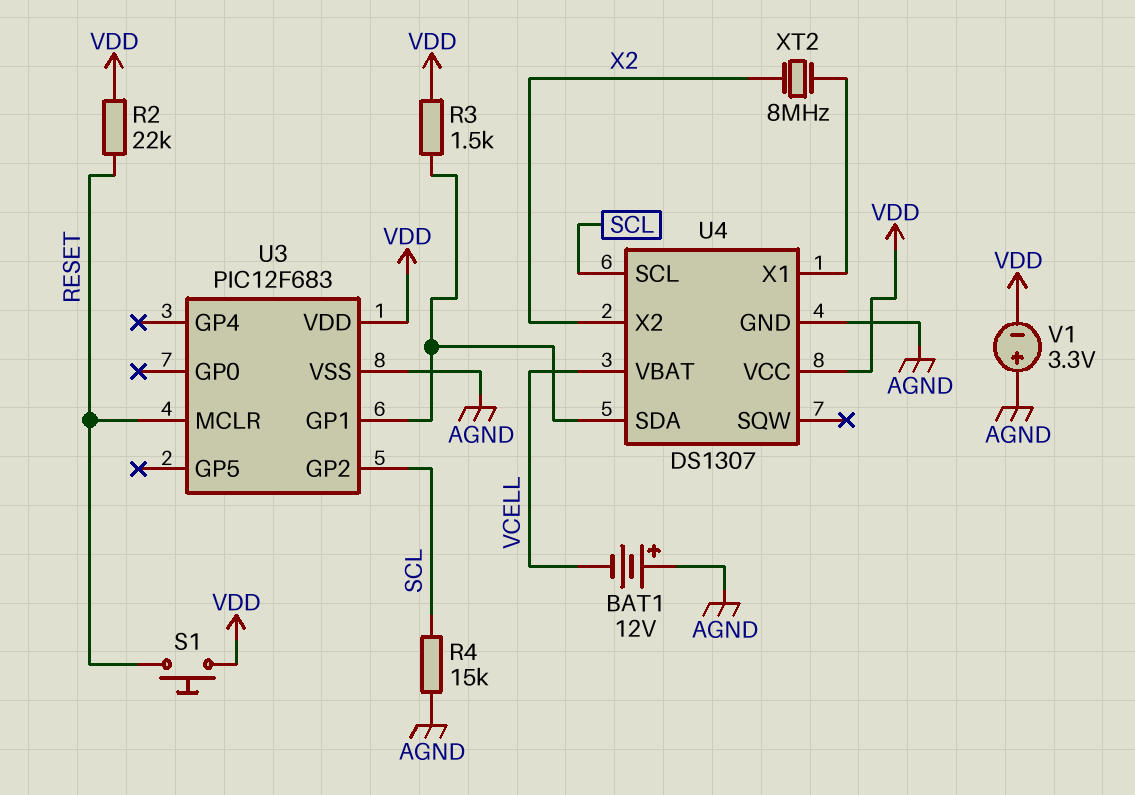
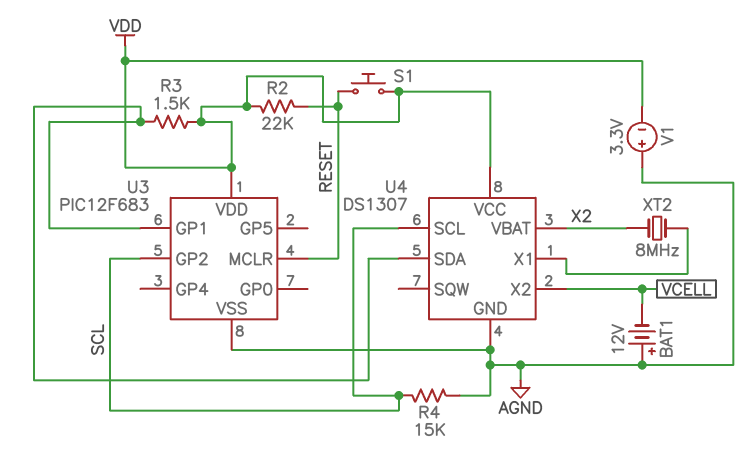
U4 pin VBAT: VCELL -> X2
U4 pin X2: X2 -> VCELL

